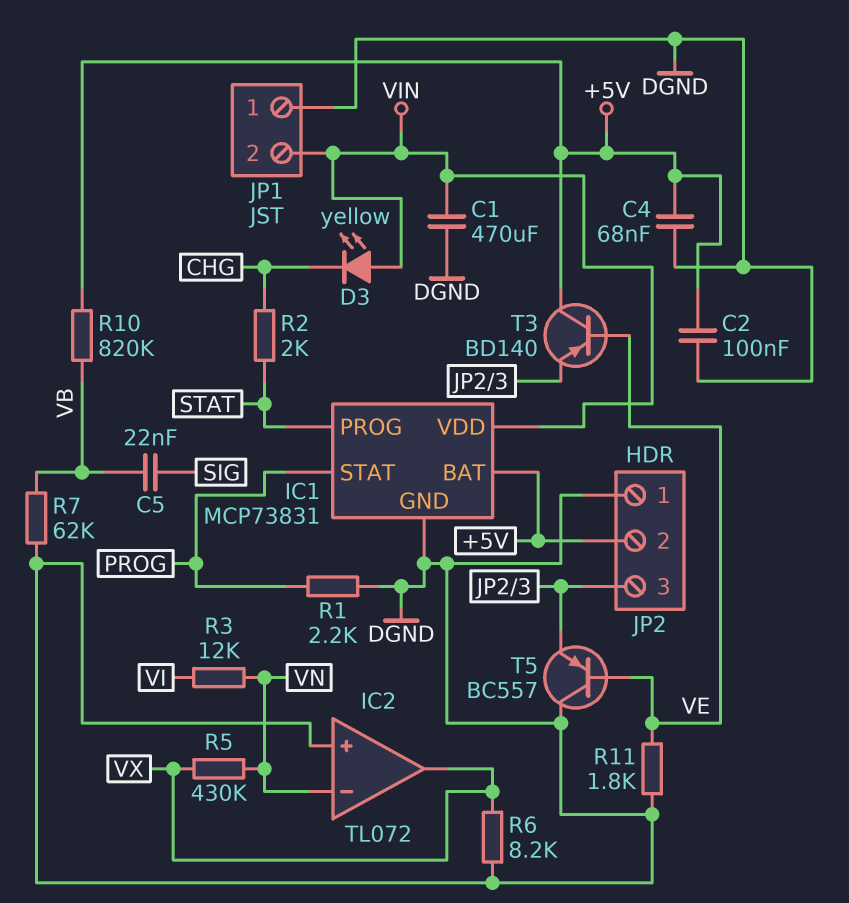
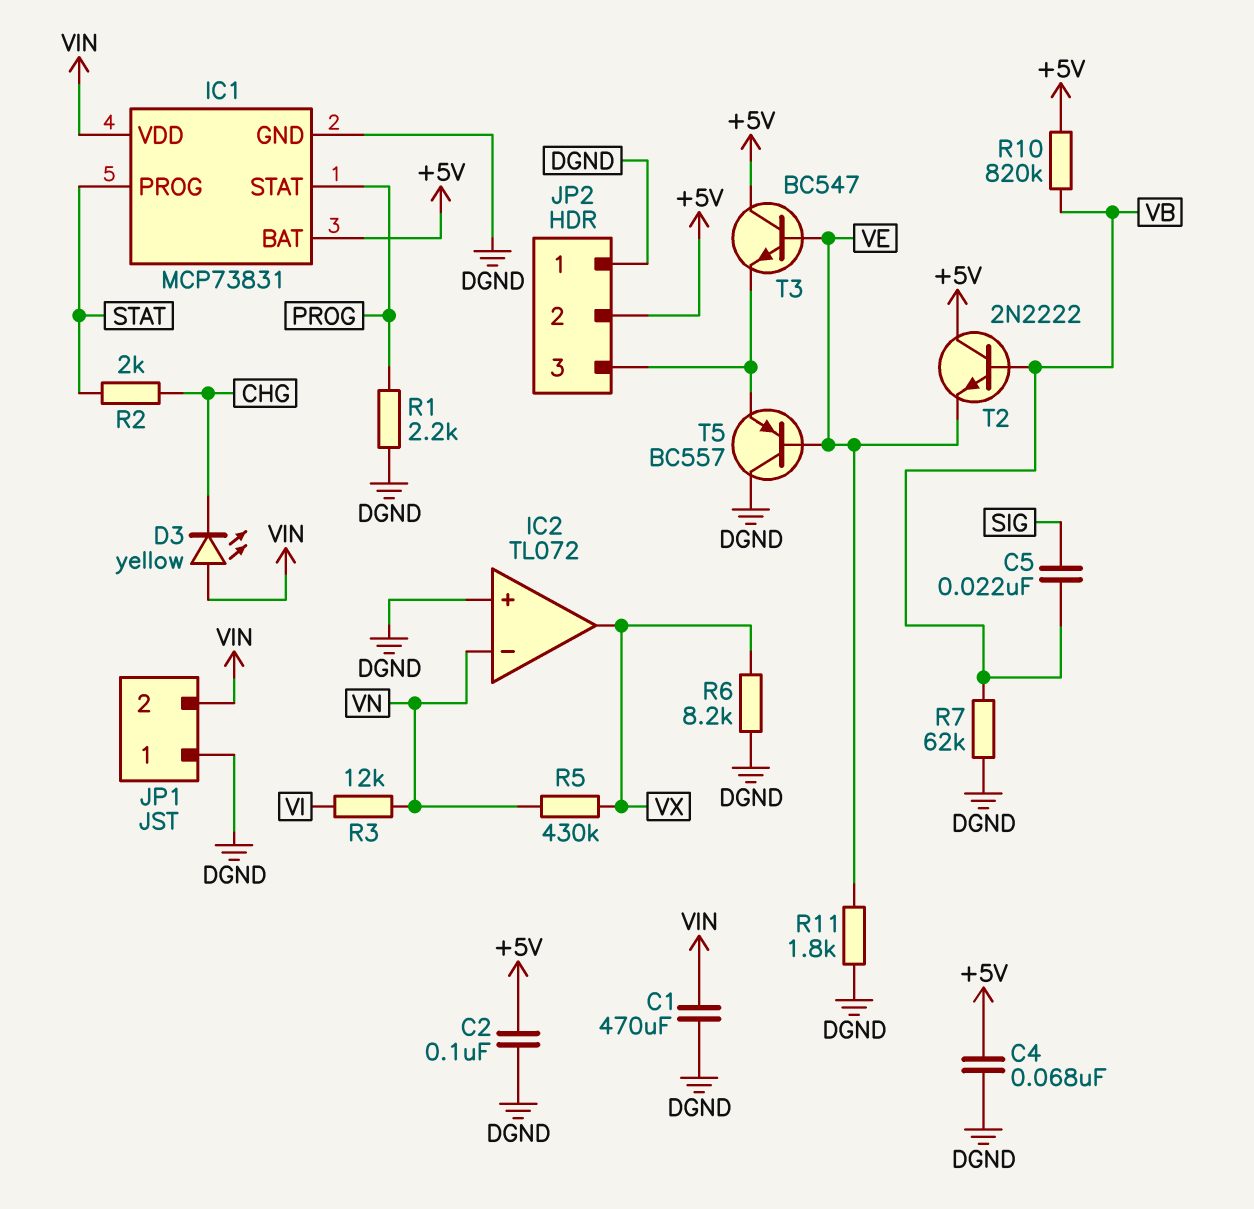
T2: none -> NPN 2N2222 (B VB, C +5V, E VE)
T3: PNP BD140 (B VE, C +5V, E JP2/3) -> NPN BC547 (B VE, C +5V, E JP2/3)

